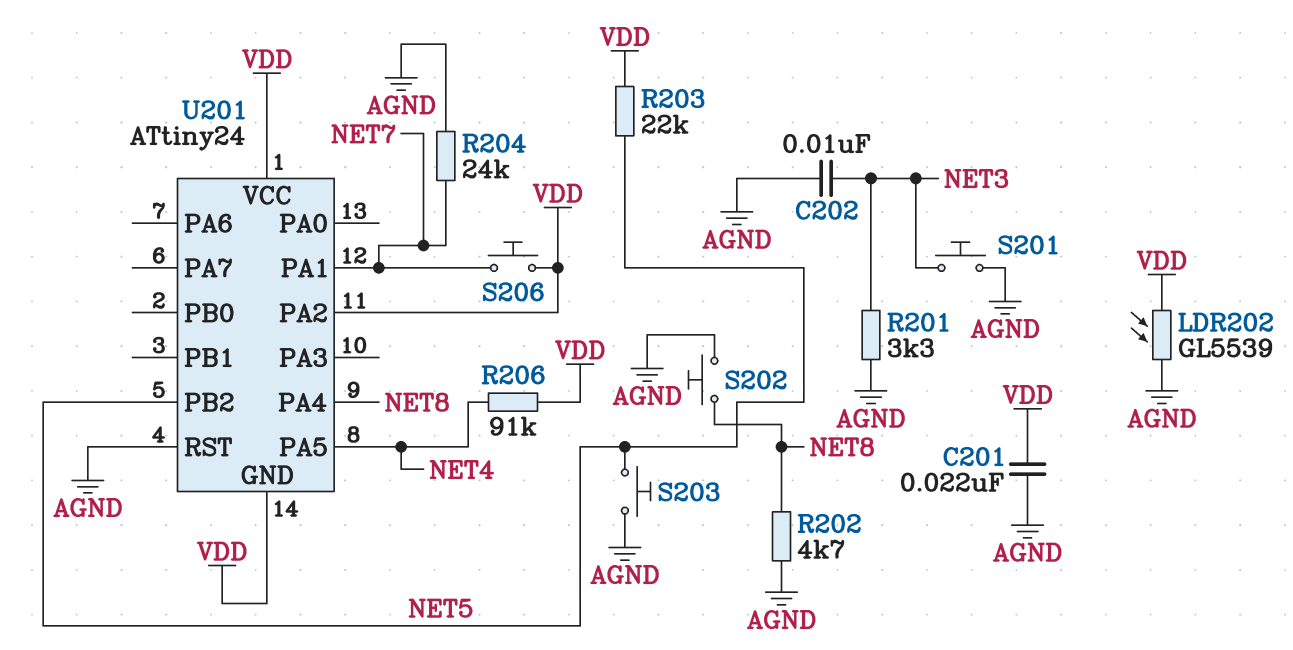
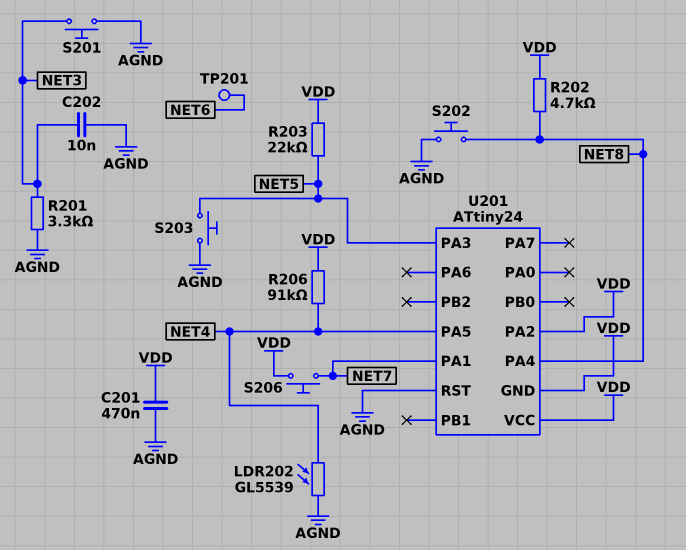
C201: 22nF (AGND, VDD) -> 470nF (AGND, VDD)
LDR202: GL5539 (AGND, VDD) -> GL5539 (AGND, NET4)
R202: 4.7k (AGND, NET8) -> 4.7k (NET8, VDD)
R204: 24k (AGND, NET7) -> none
TP201: none -> test point (NET6)
U201 pin PA3: none -> NET5
U201 pin PB2: NET5 -> none

